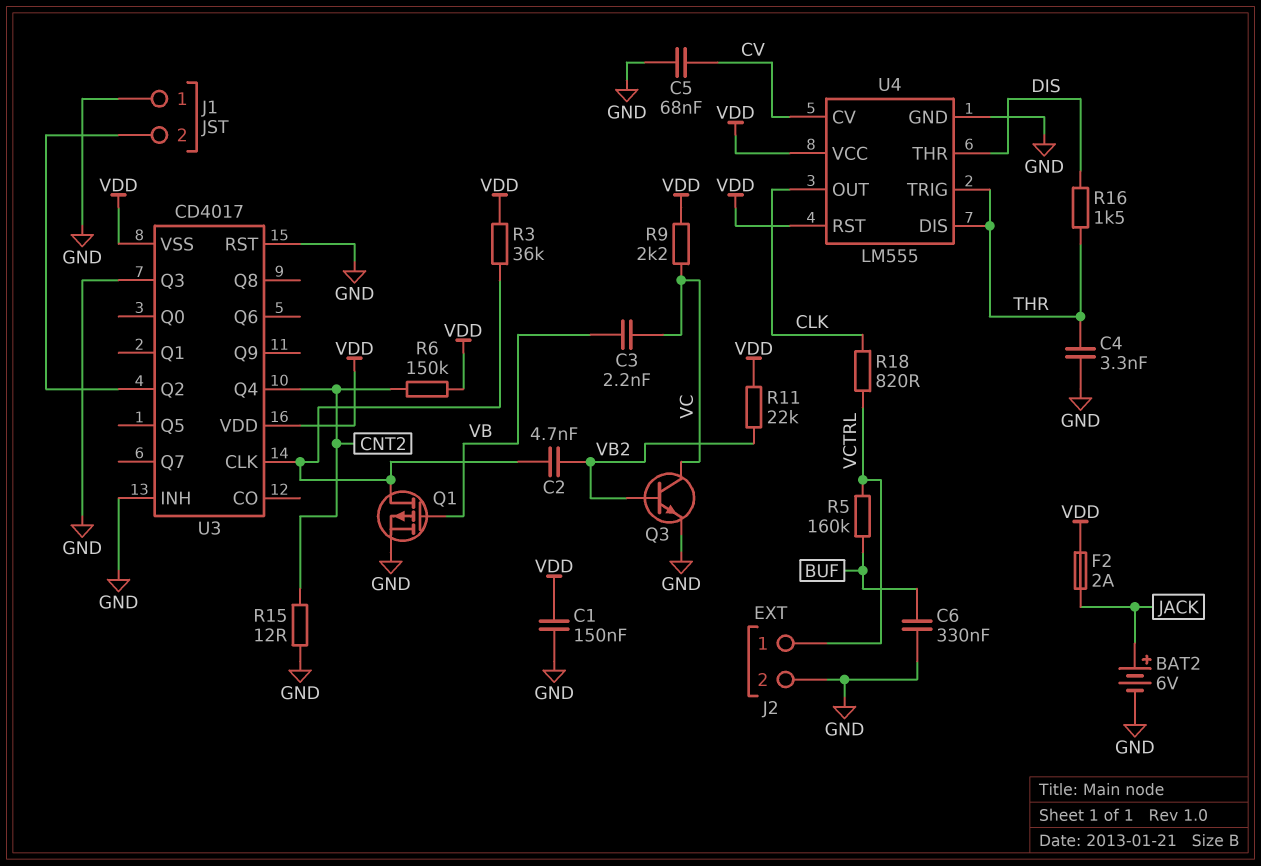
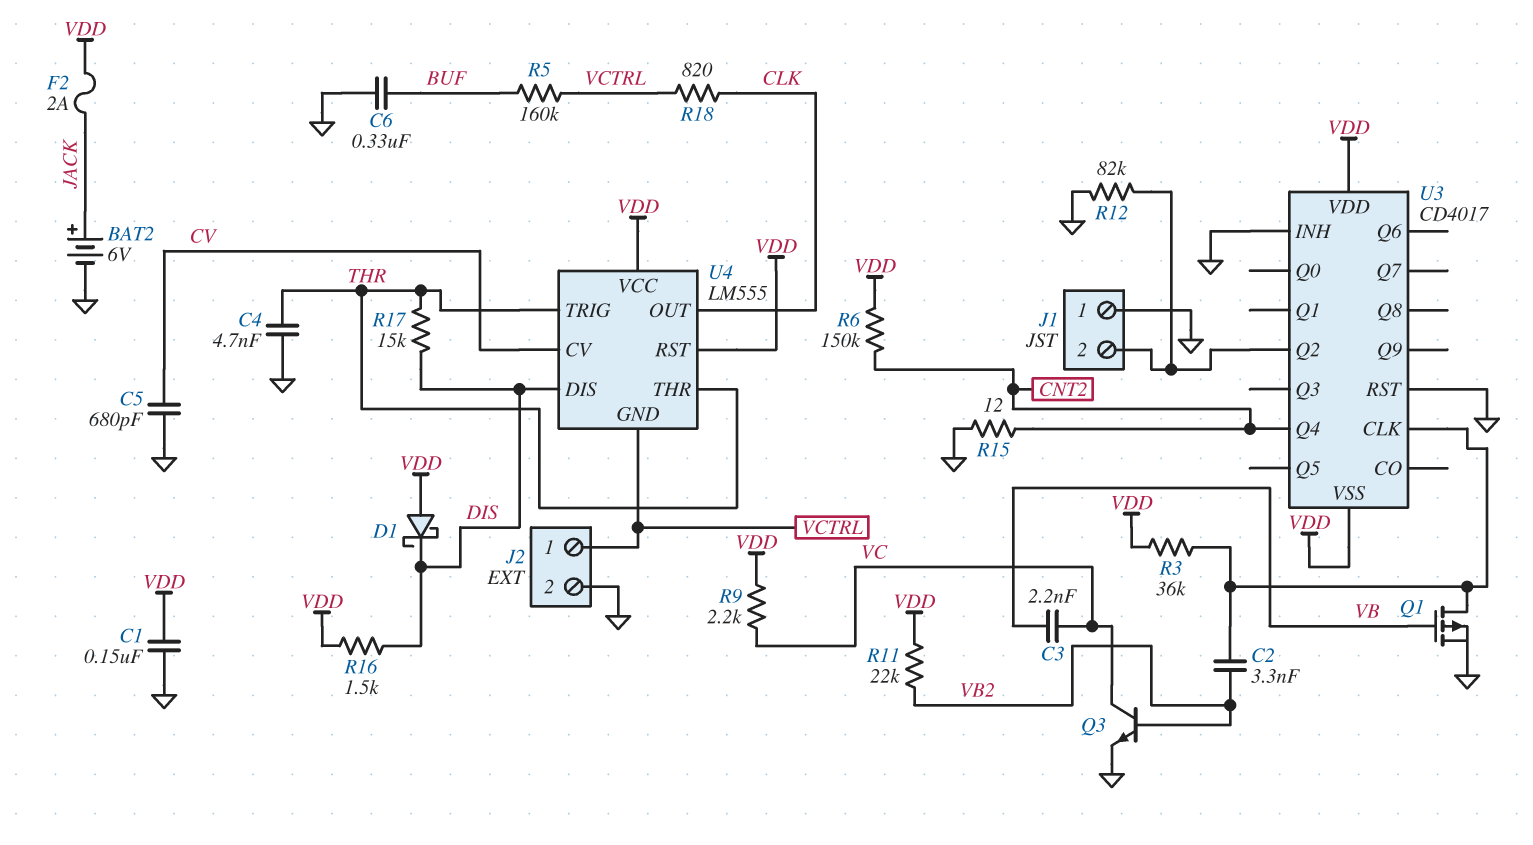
C2: 4.7nF (U3/CLK, VB2) -> 3.3nF (U3/CLK, VB2)
C4: 3.3nF (GND, THR) -> 4.7nF (GND, THR)
C5: 68nF (CV, GND) -> 680pF (CV, GND)
D1: none -> schottky (A VDD, K DIS)
R12: none -> 82k (GND, J1/2)
R16: 1.5k (DIS, THR) -> 1.5k (DIS, VDD)
R17: none -> 15k (DIS, THR)
U3 pin Q3: GND -> none
U4 pin DIS: THR -> DIS
U4 pin GND: GND -> VCTRL
U4 pin THR: DIS -> THR

